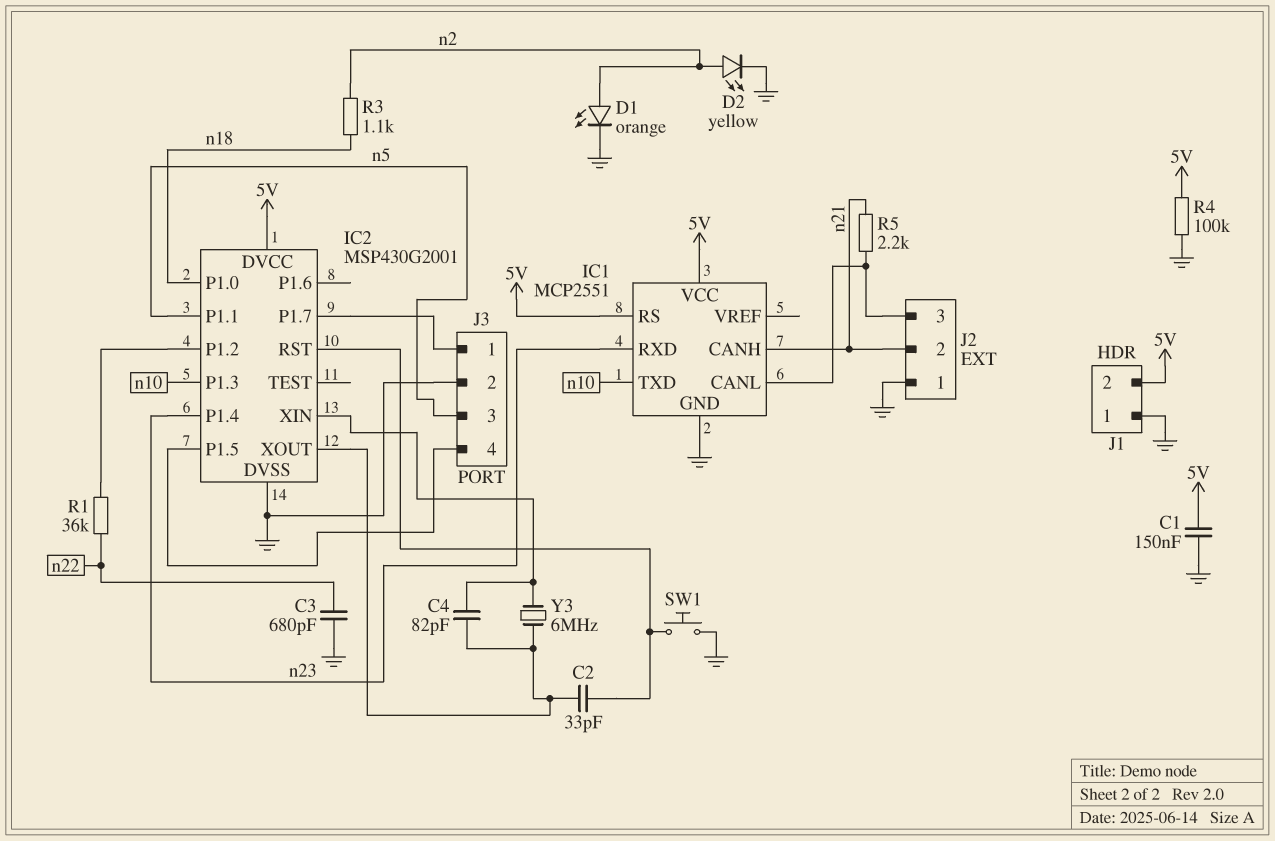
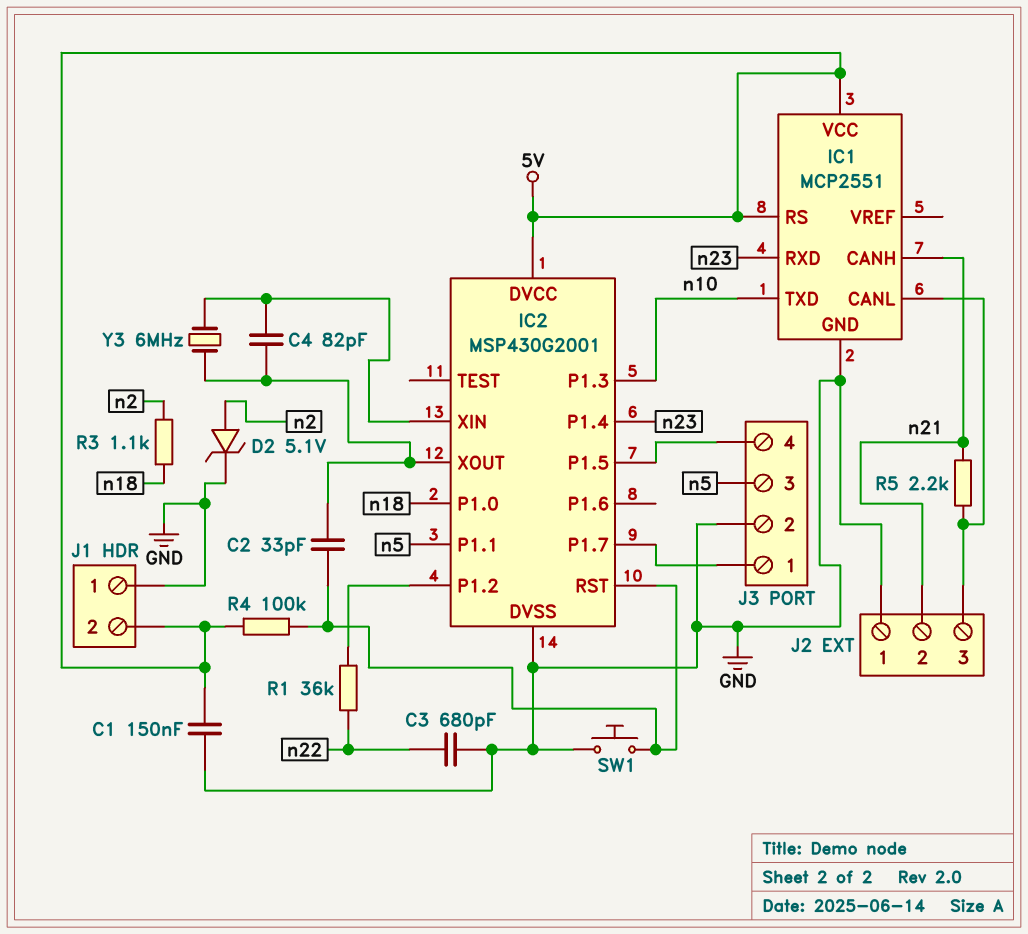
D1: LED orange (A n2, K GND) -> none
D2: LED yellow (A n2, K GND) -> zener 5.1V (A n2, K GND)
R4: 100k (5V, GND) -> 100k (5V, IC2/RST)

